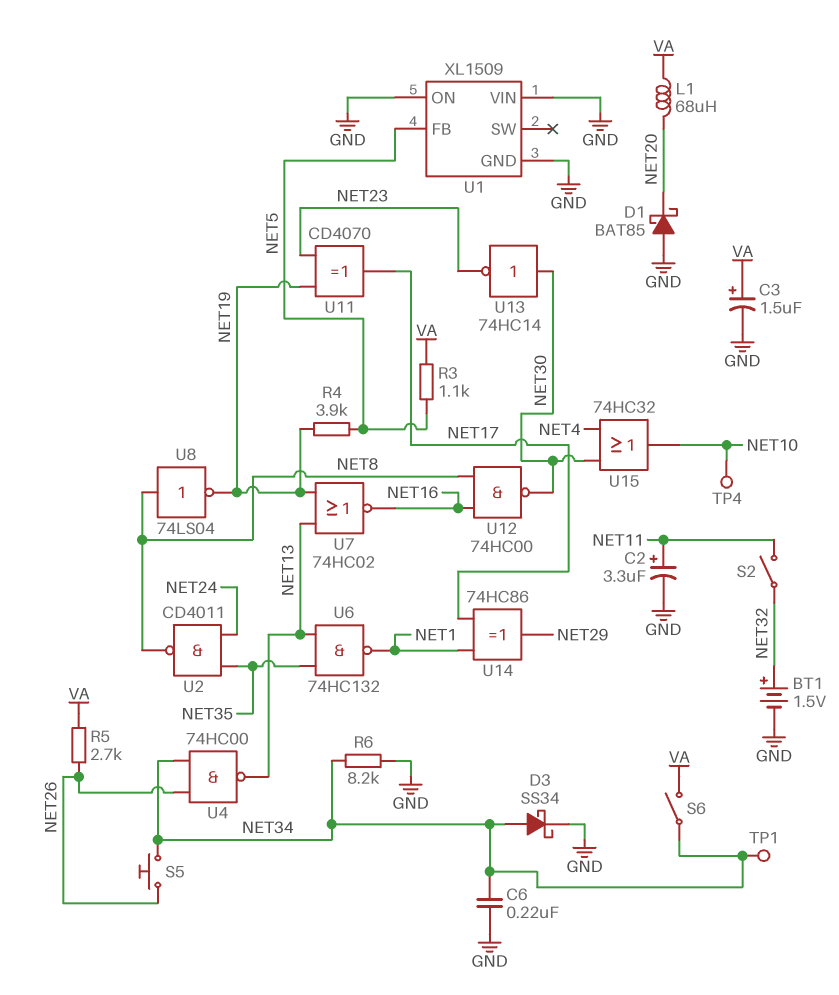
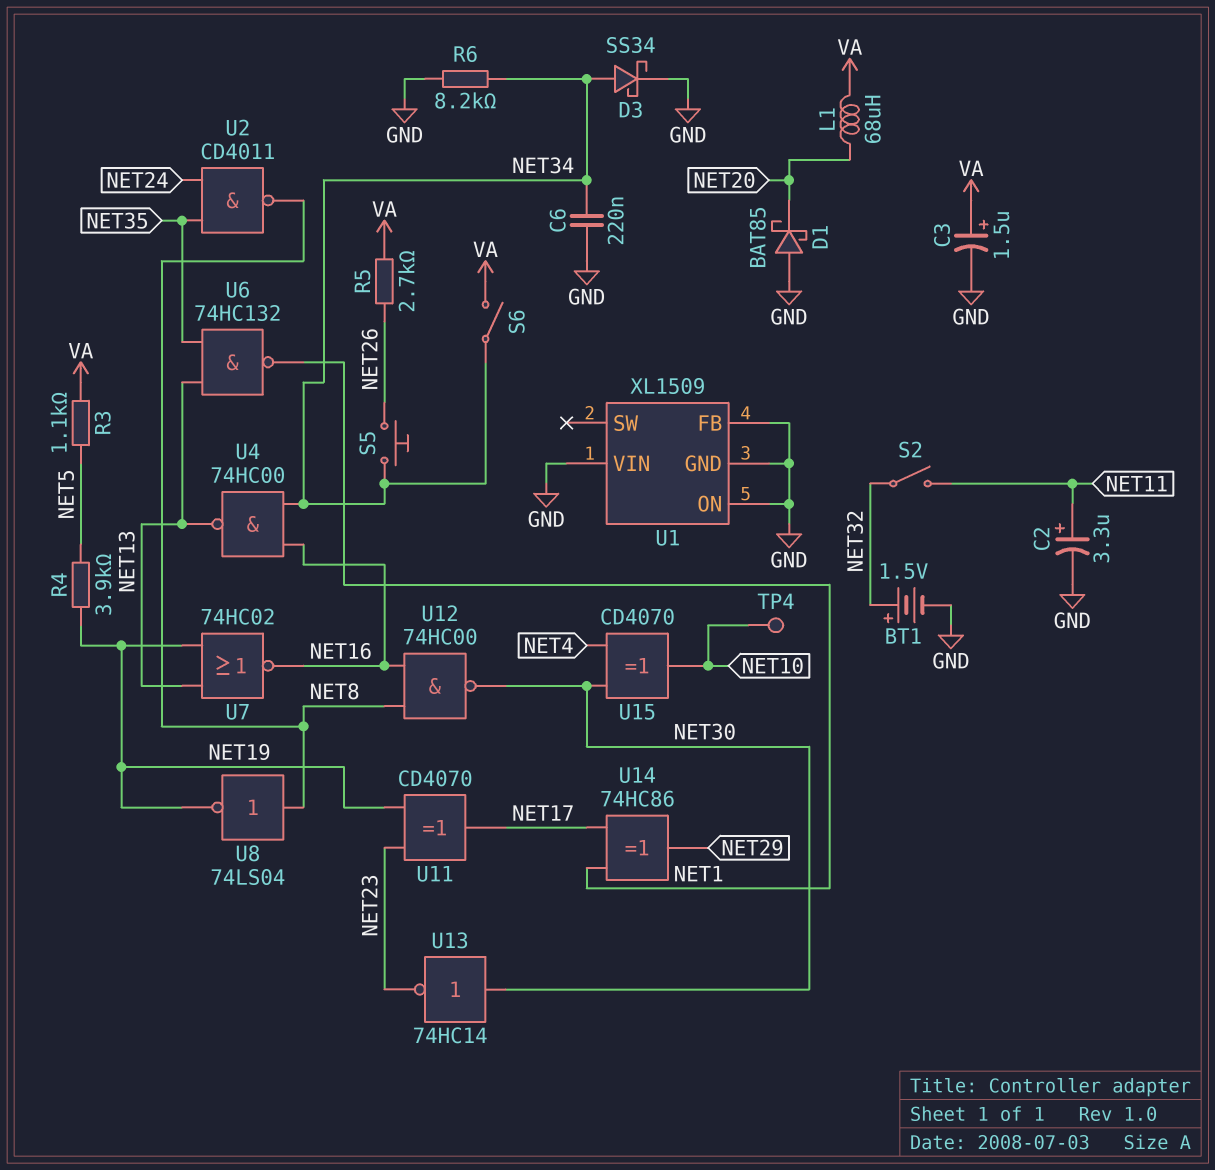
TP1: test point (NET34) -> none
U1 pin FB: NET5 -> GND
U4: NAND 74HC00 (in NET26, in NET34, out NET13) -> NAND 74HC00 (in NET16, in NET34, out NET13)
U15: OR 74HC32 (in NET4, in NET30, out NET10) -> XOR CD4070 (in NET4, in NET30, out NET10)

